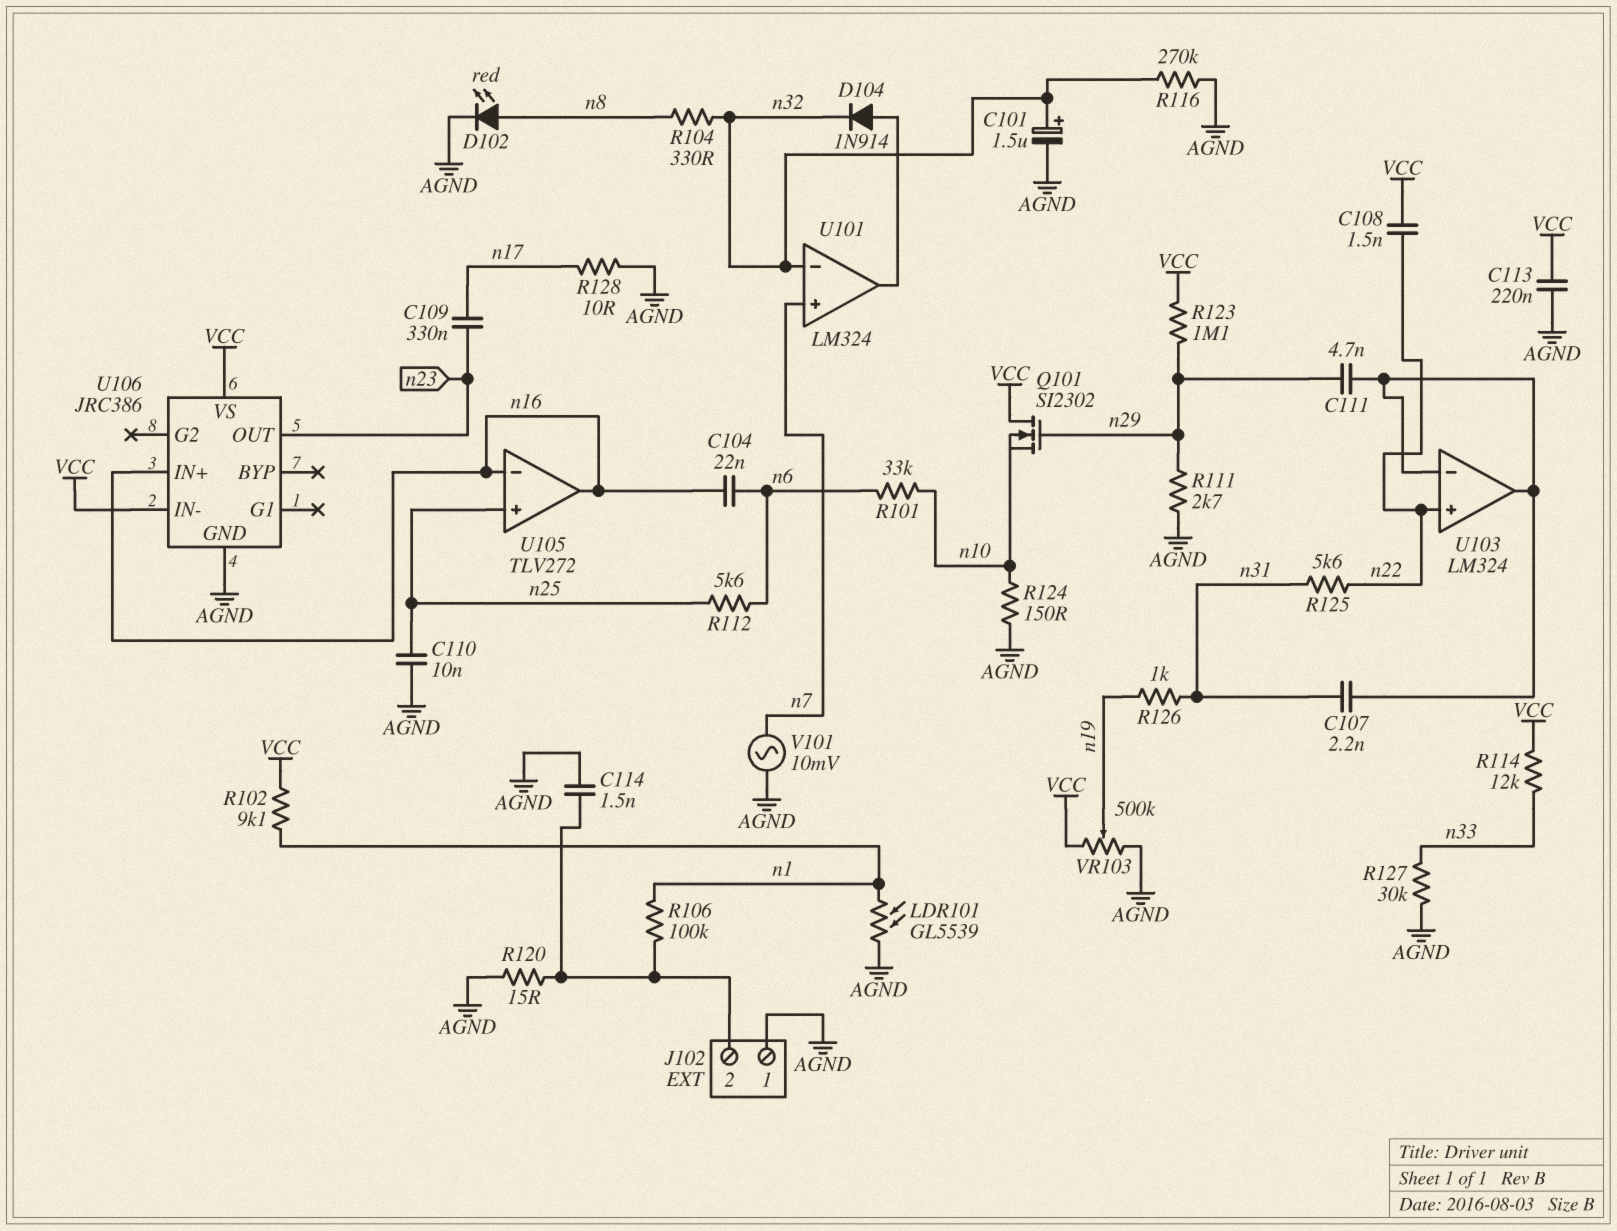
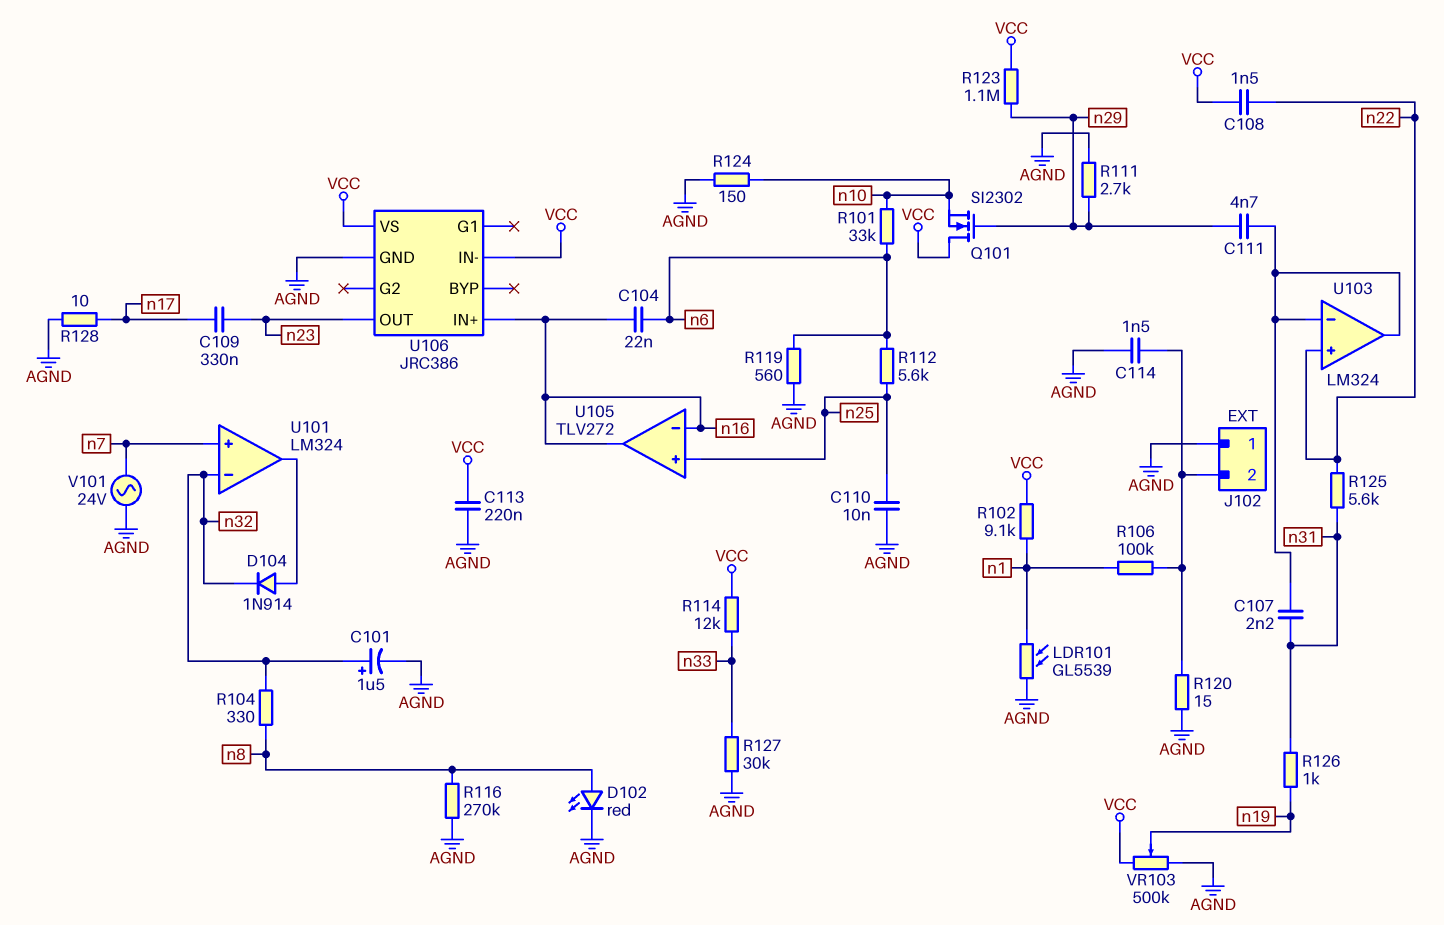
R116: 270k (AGND, n32) -> 270k (AGND, n8)
R119: none -> 560 (AGND, n6)
V101: AC 10mV (AGND, n7) -> AC 24V (AGND, n7)

